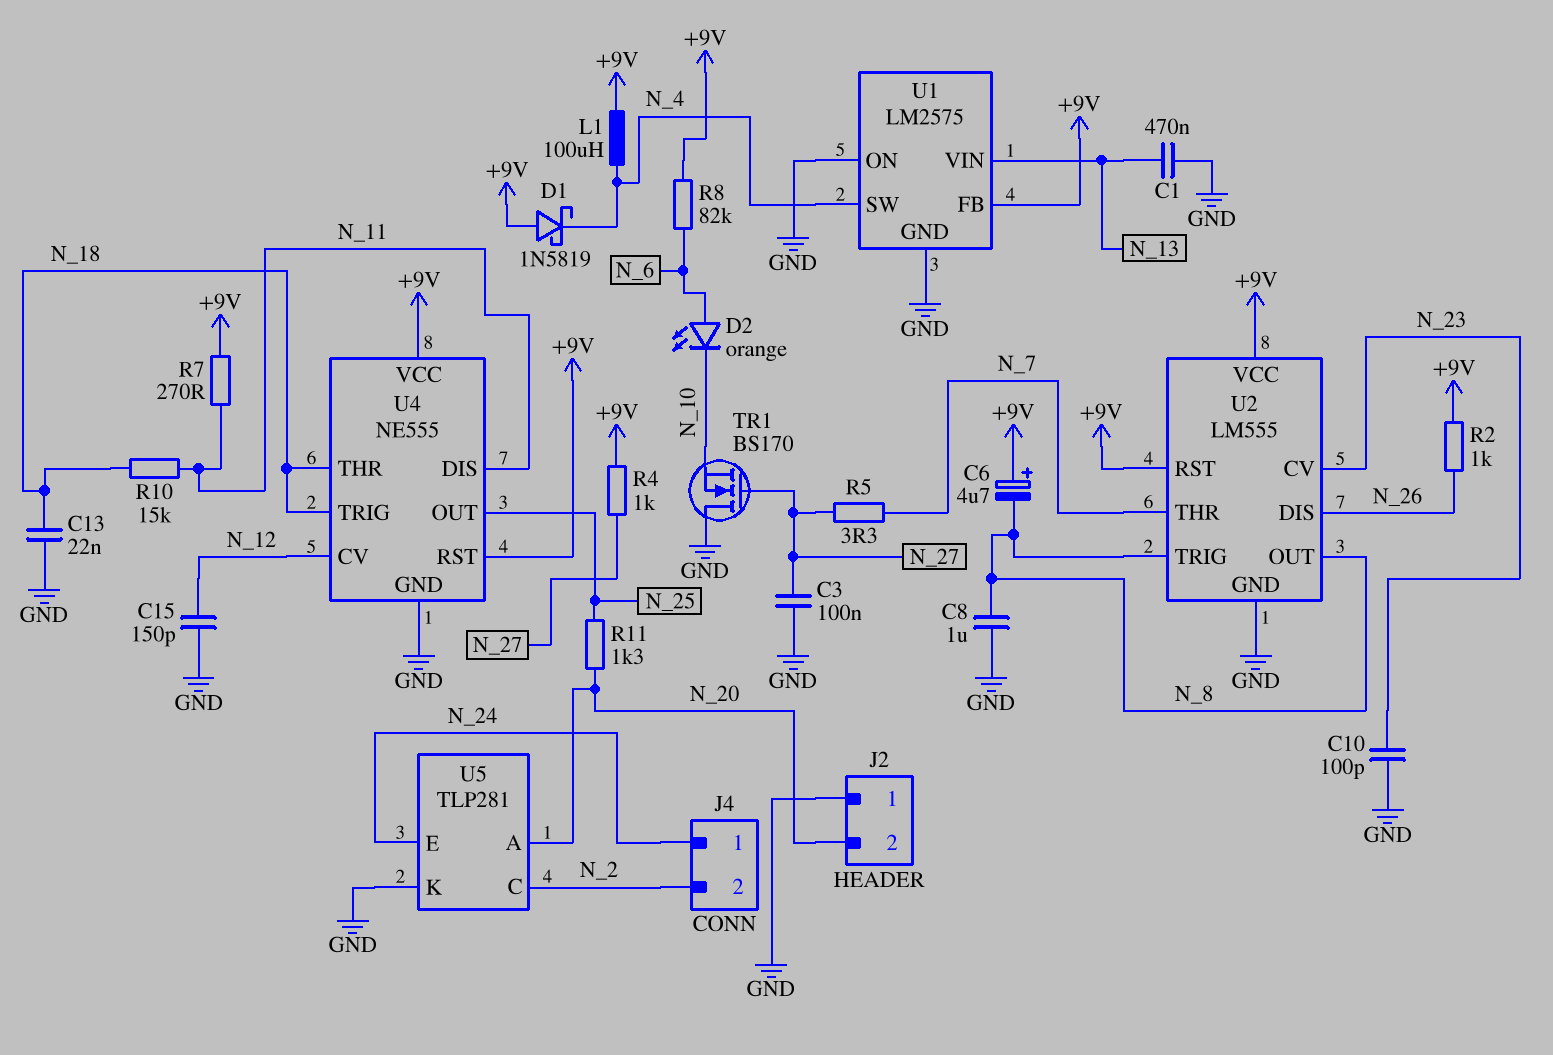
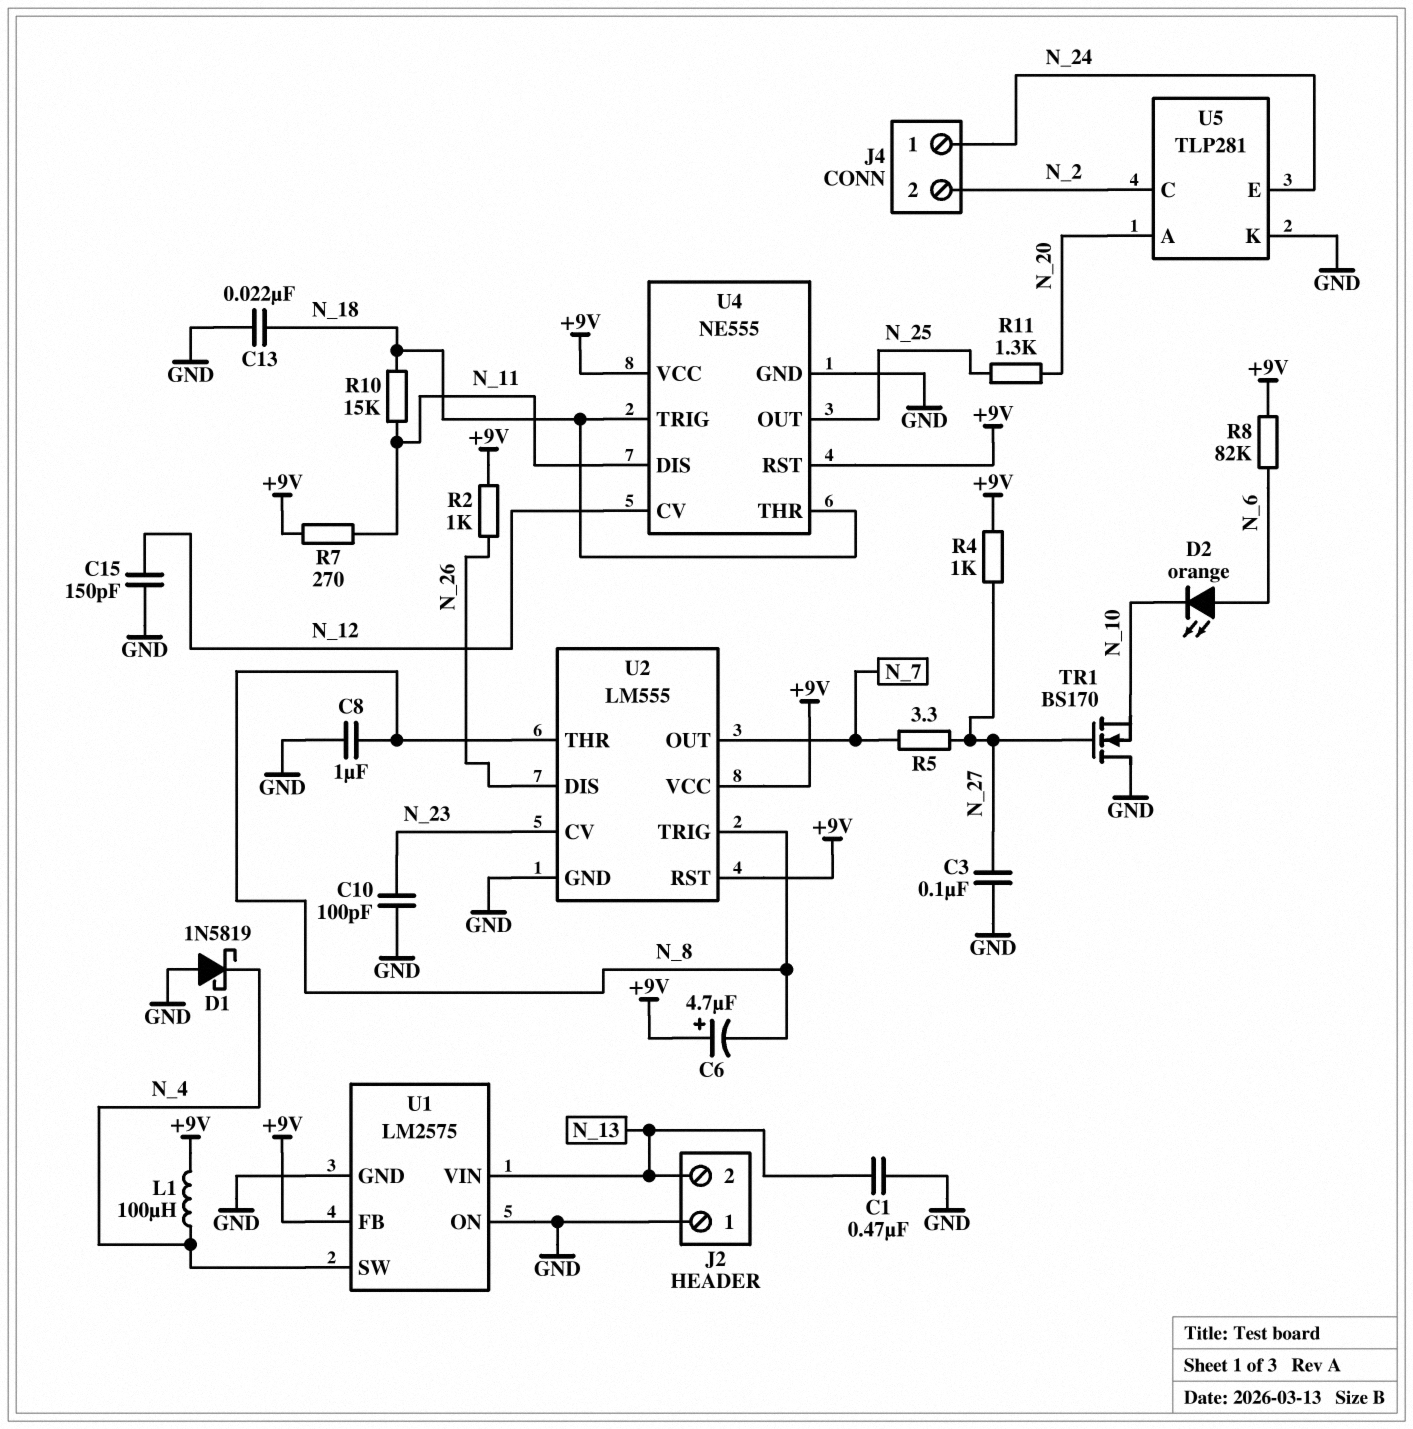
D1: schottky 1N5819 (A +9V, K N_4) -> schottky 1N5819 (A GND, K N_4)
J2 pin 2: N_20 -> N_13
U2 pin OUT: N_8 -> N_7
U2 pin THR: N_7 -> N_8

